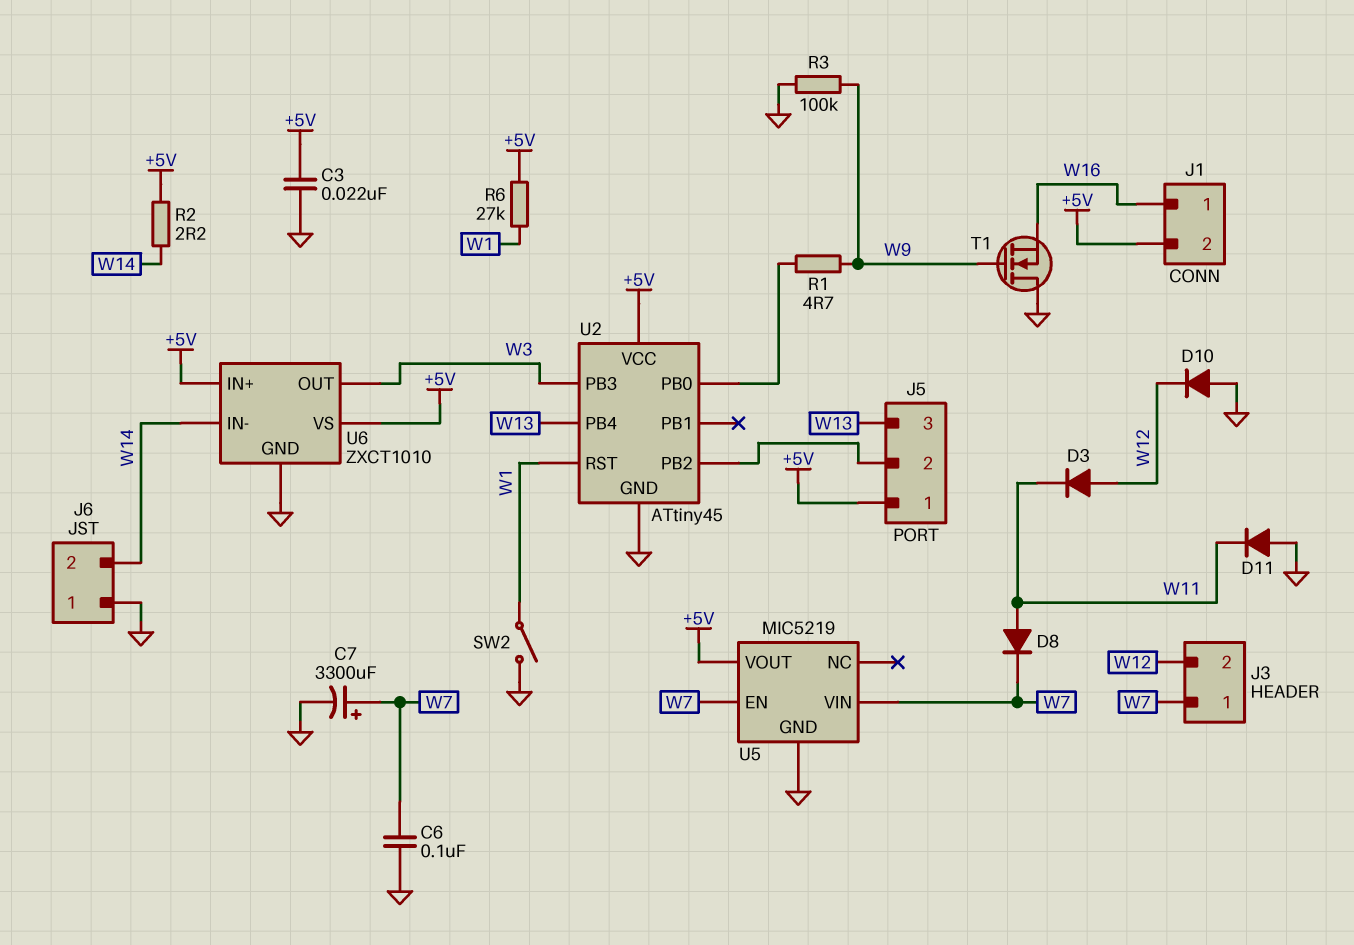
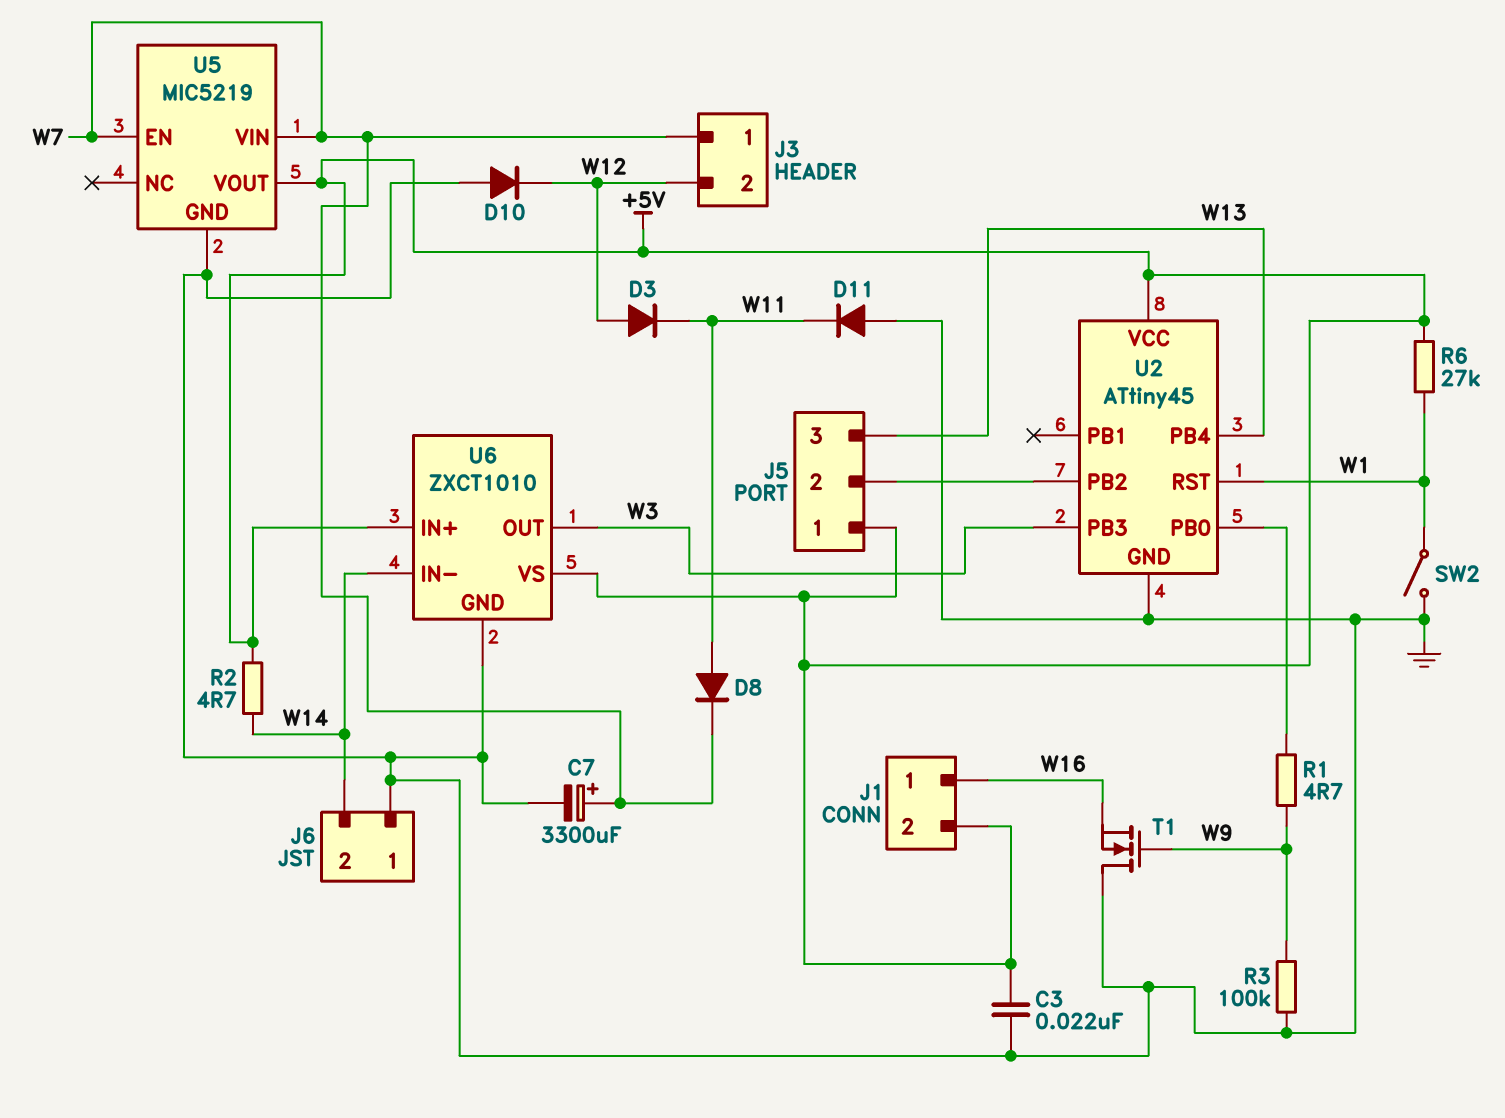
C6: 100nF (GND, W7) -> none
R2: 2.2 (+5V, W14) -> 4.7 (+5V, W14)

